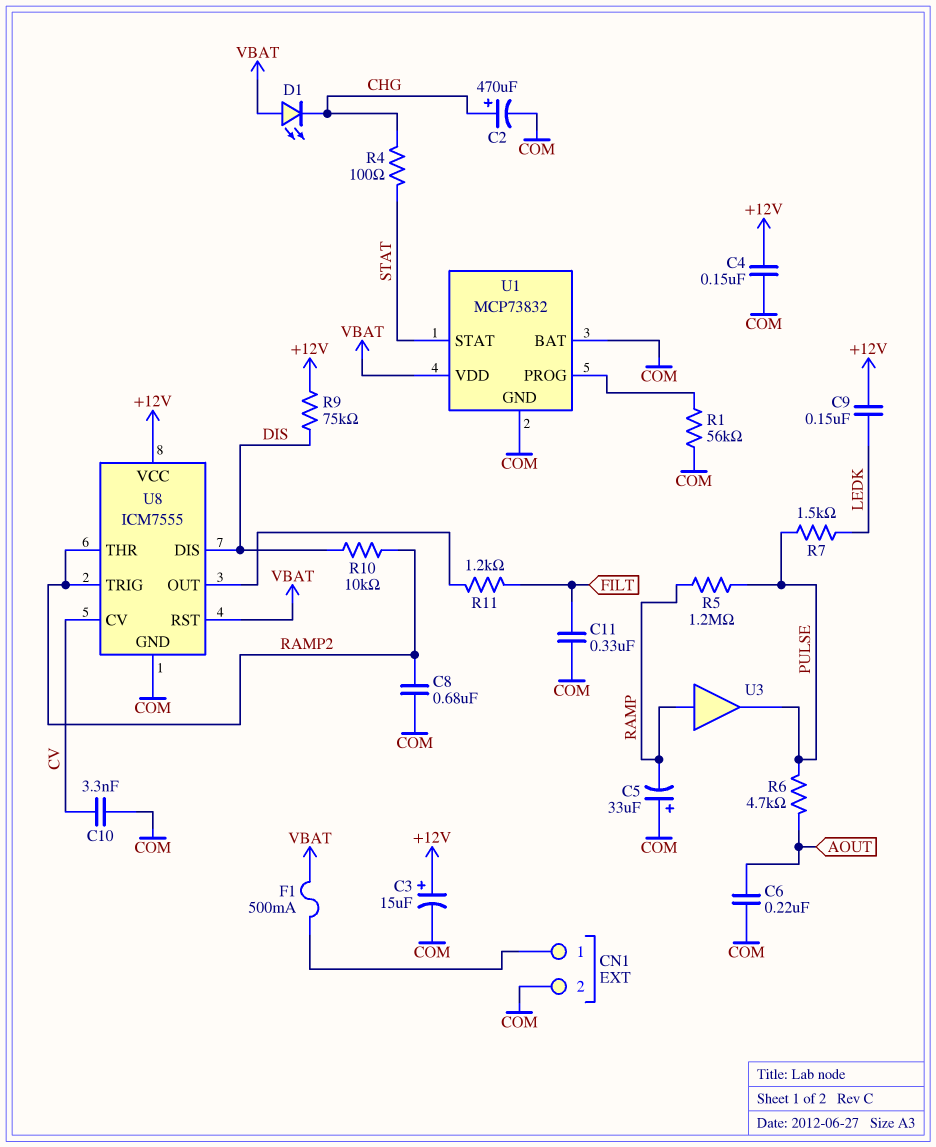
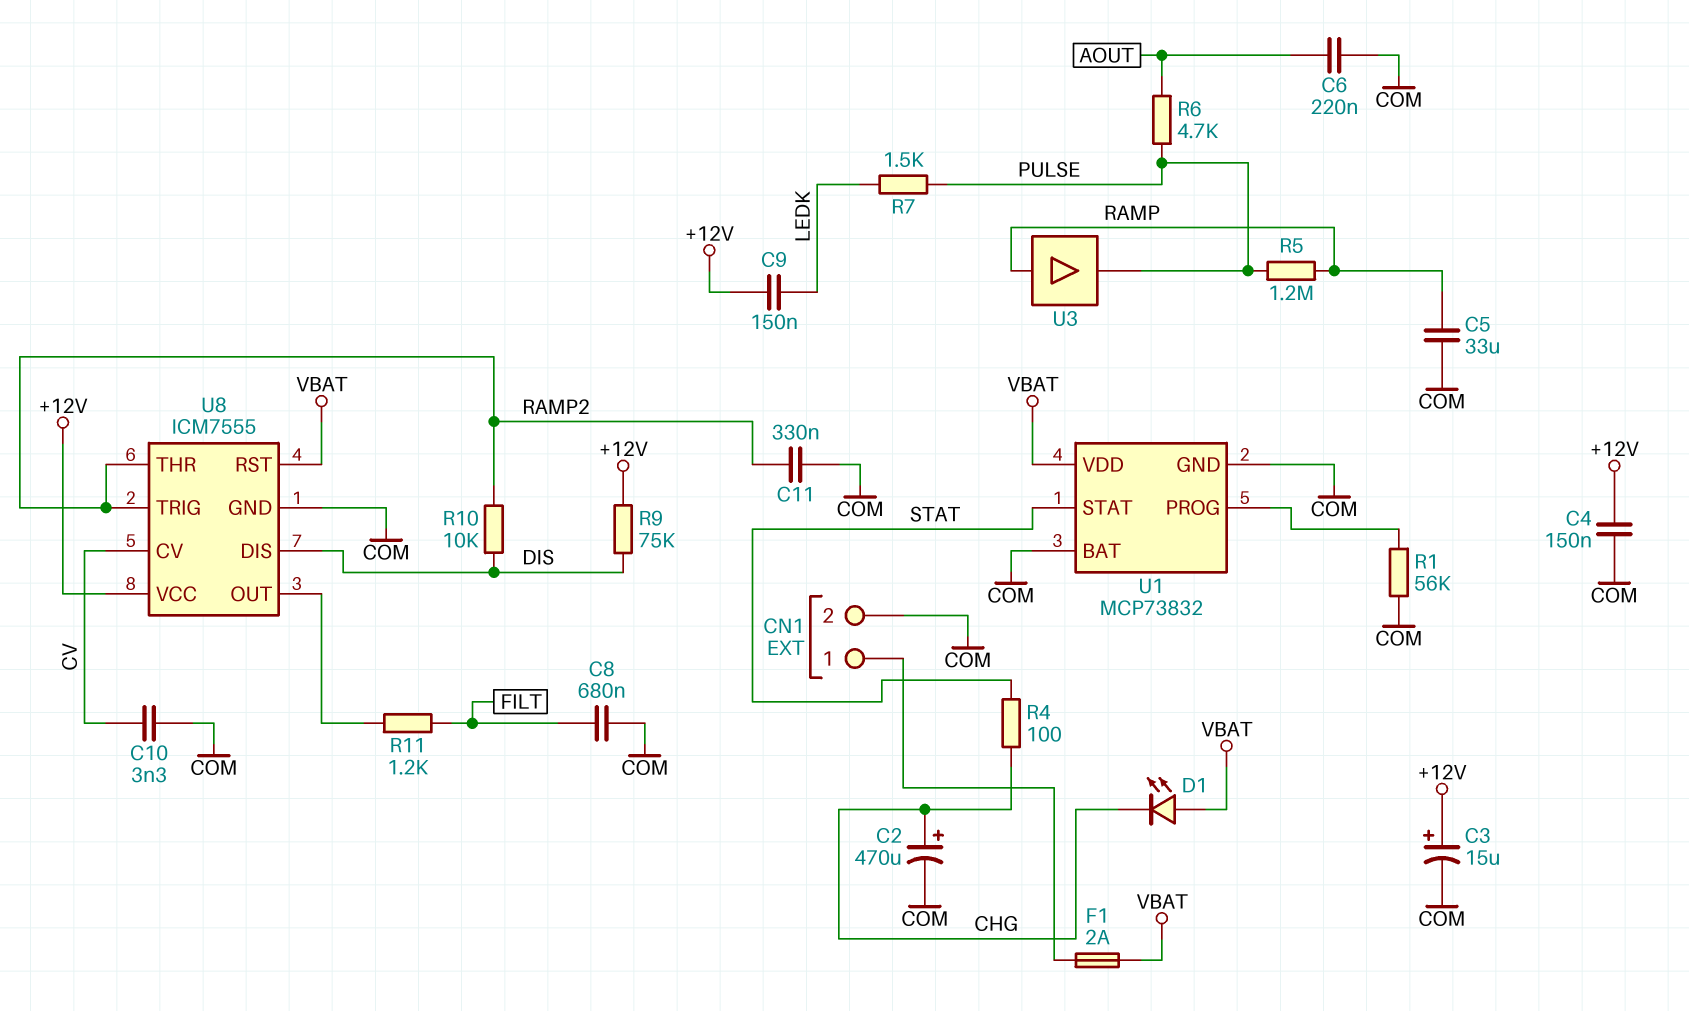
C5: 33uF (plus COM, minus RAMP) -> 33uF (COM, RAMP)
C8: 680nF (COM, RAMP2) -> 680nF (COM, FILT)
C11: 330nF (COM, FILT) -> 330nF (COM, RAMP2)
F1: 500mA (CN1/1, VBAT) -> 2A (CN1/1, VBAT)

